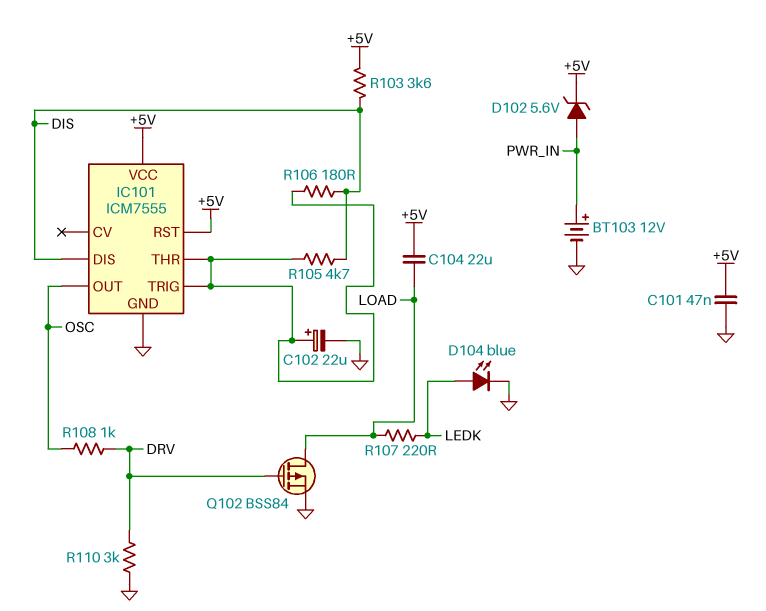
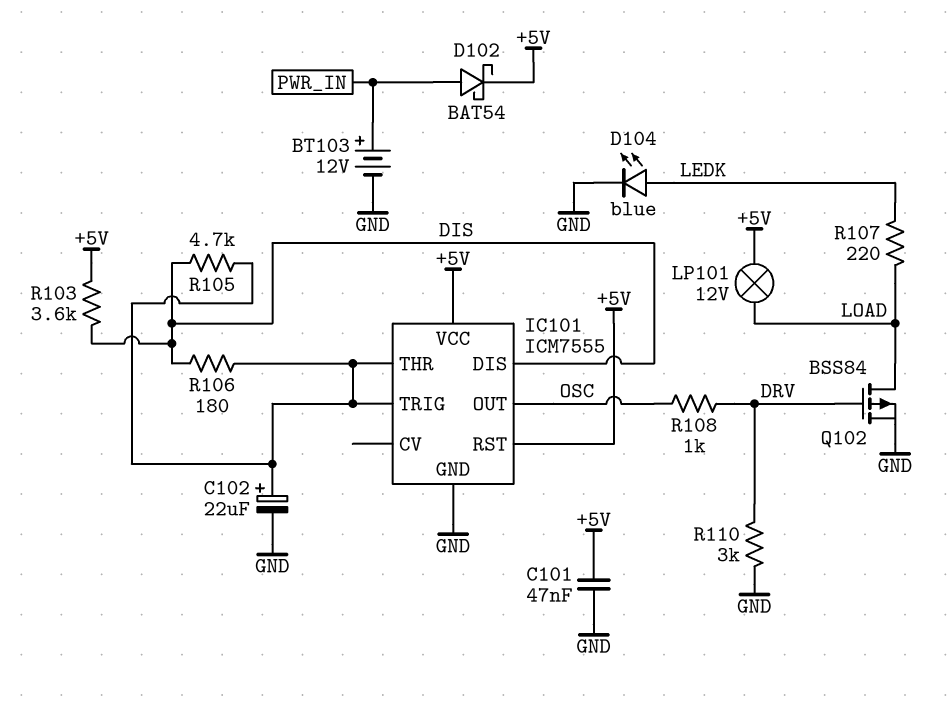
C104: 22uF (+5V, LOAD) -> none
D102: zener 5.6V (A PWR_IN, K +5V) -> schottky BAT54 (A PWR_IN, K +5V)
LP101: none -> lamp 12V (+5V, LOAD)

